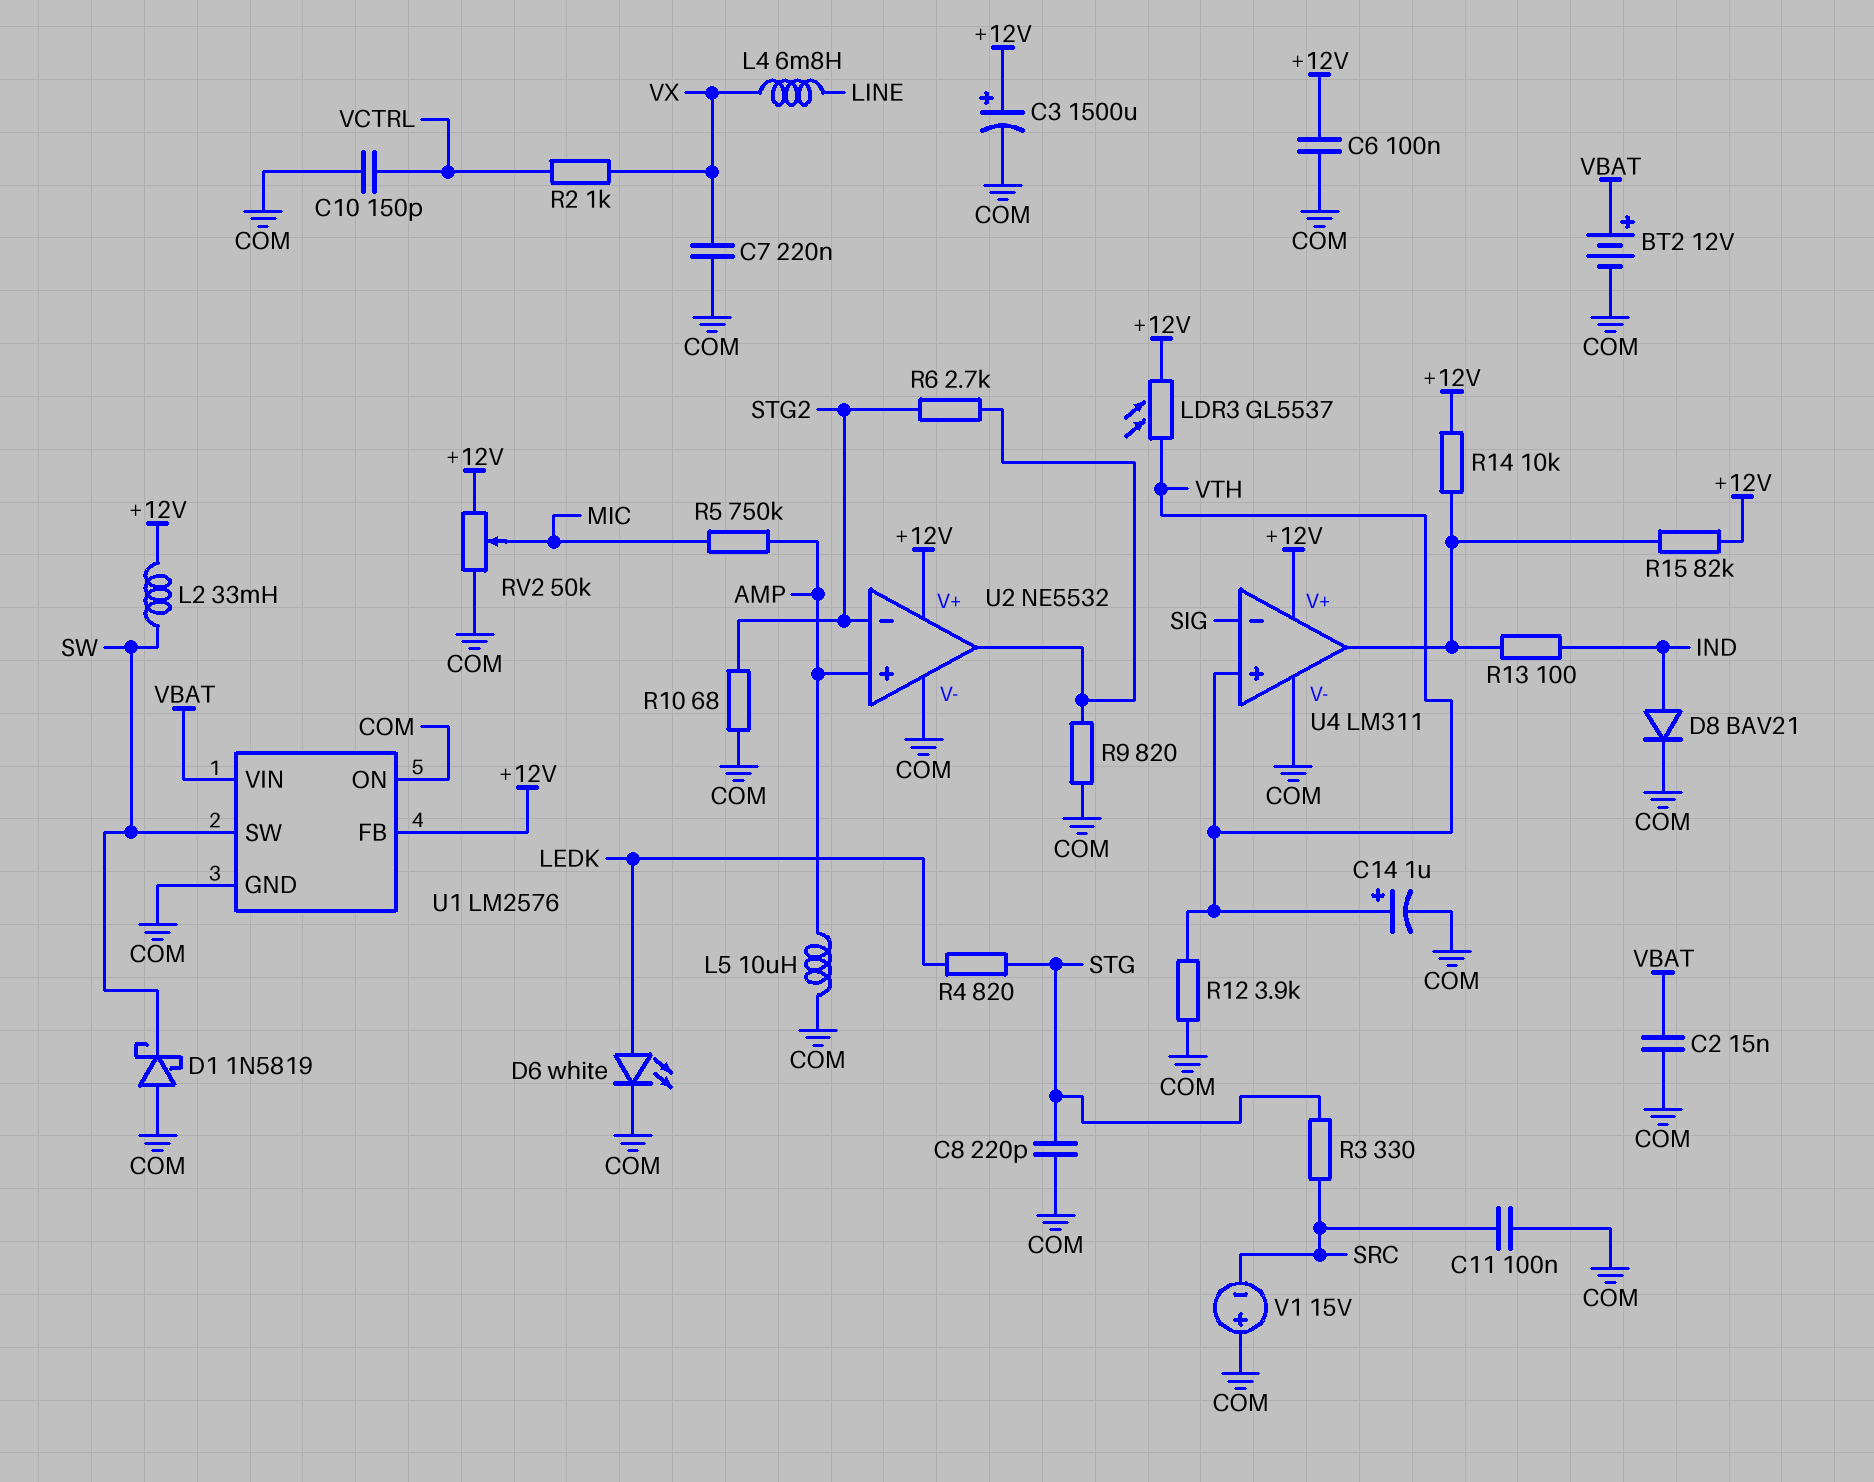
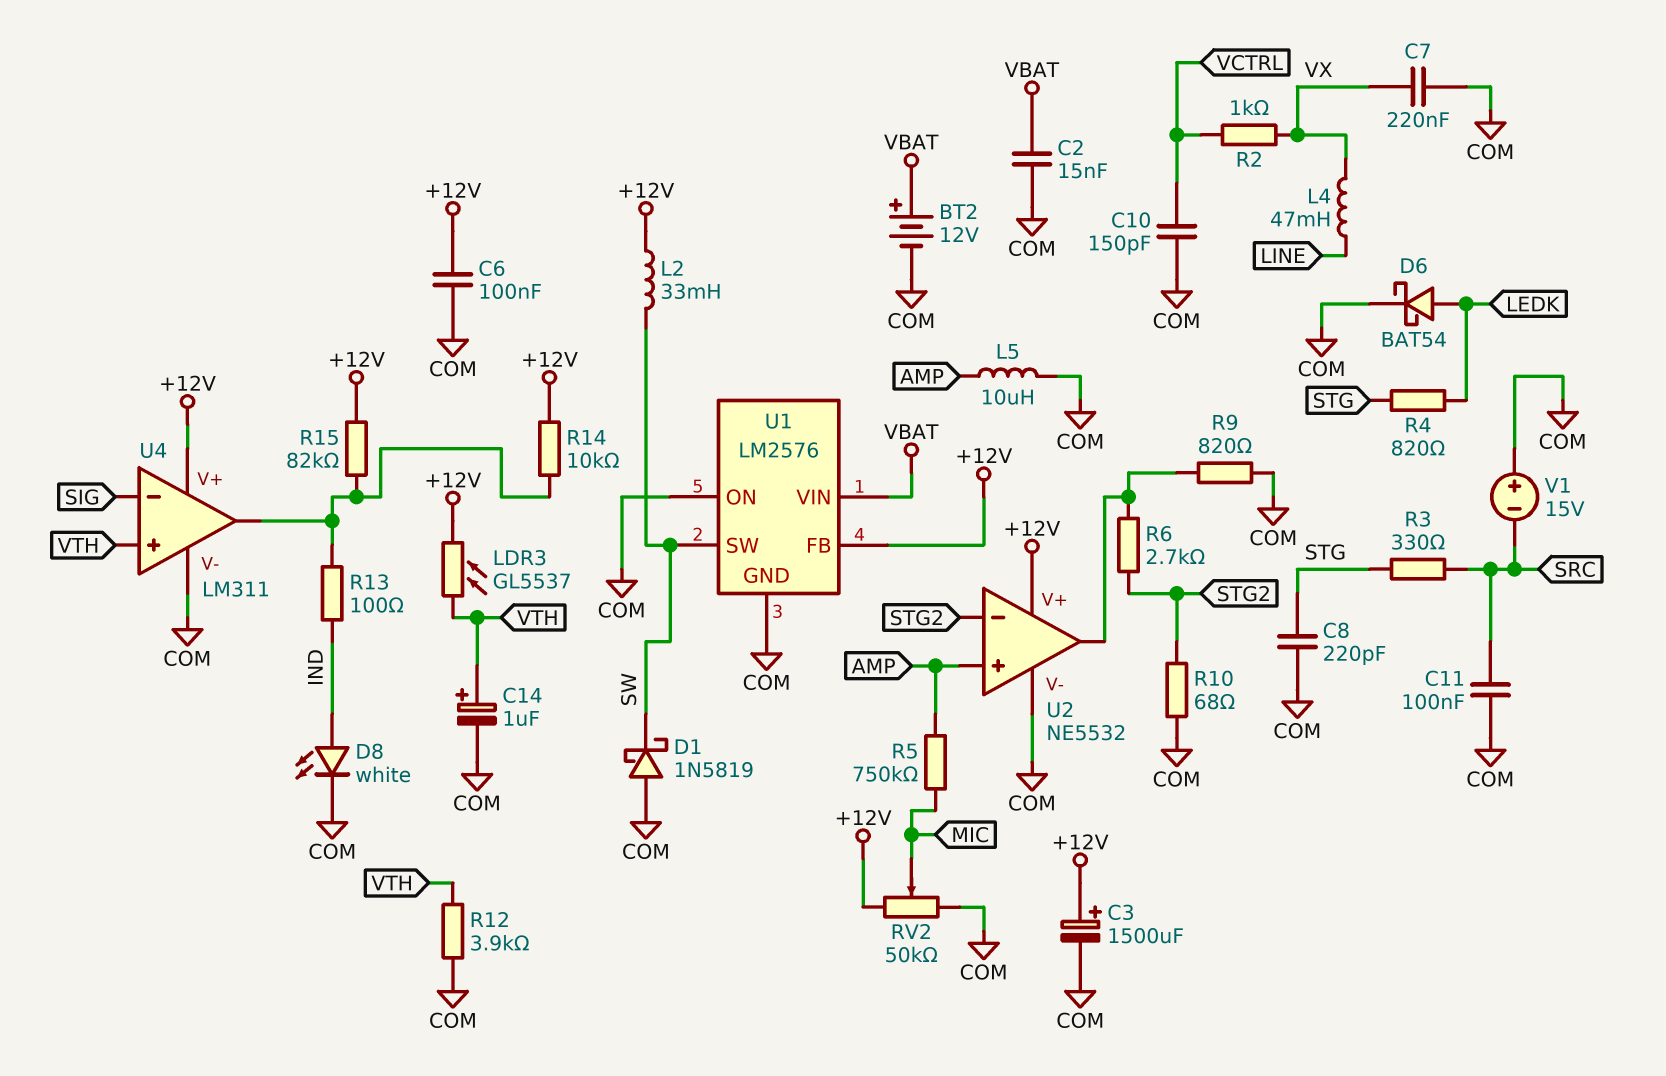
D6: LED white (A LEDK, K COM) -> schottky BAT54 (A LEDK, K COM)
D8: diode BAV21 (A IND, K COM) -> LED white (A IND, K COM)
L4: 6.8mH (LINE, VX) -> 47mH (LINE, VX)

